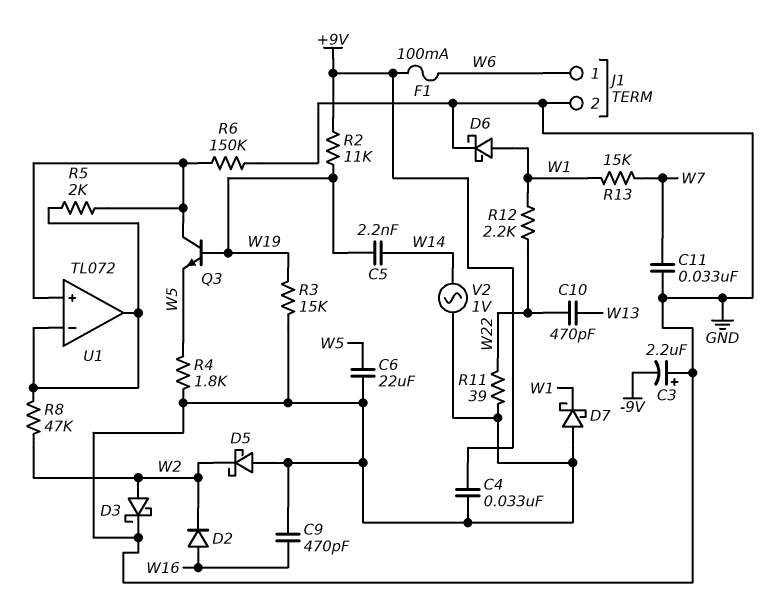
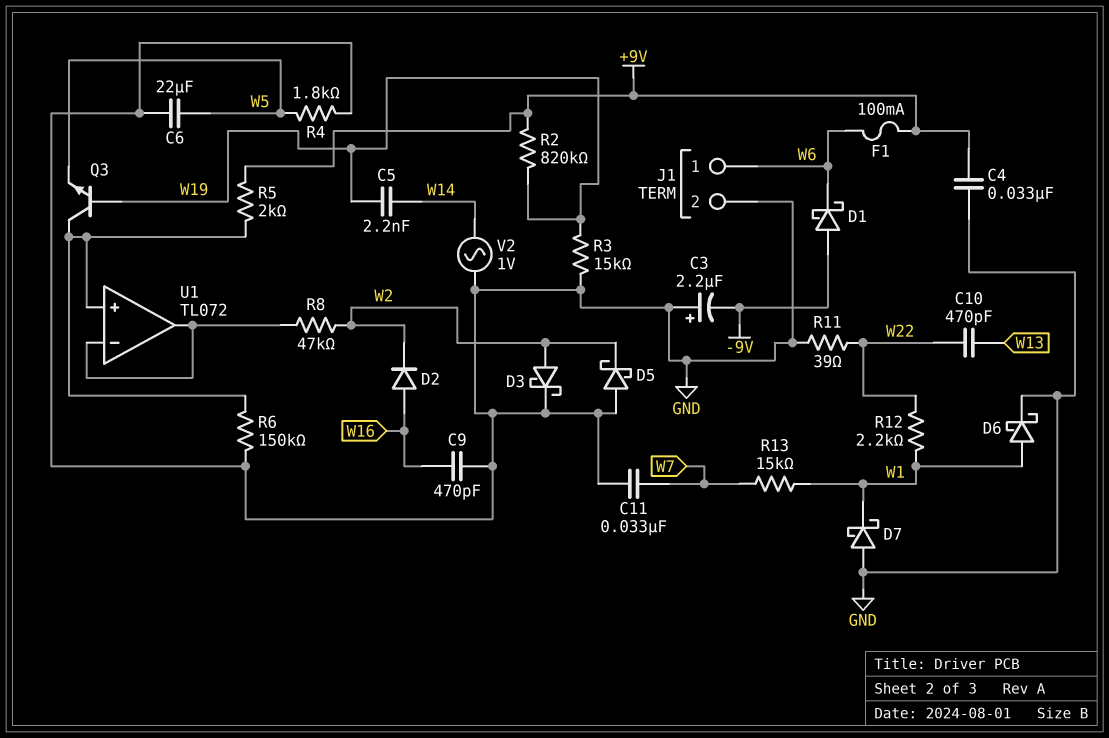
D1: none -> schottky (A -9V, K W6)
R2: 11k (+9V, W19) -> 820k (+9V, W19)
R5: 2k (U1/in+, U1/in-) -> 2k (+9V, U1/in+)

